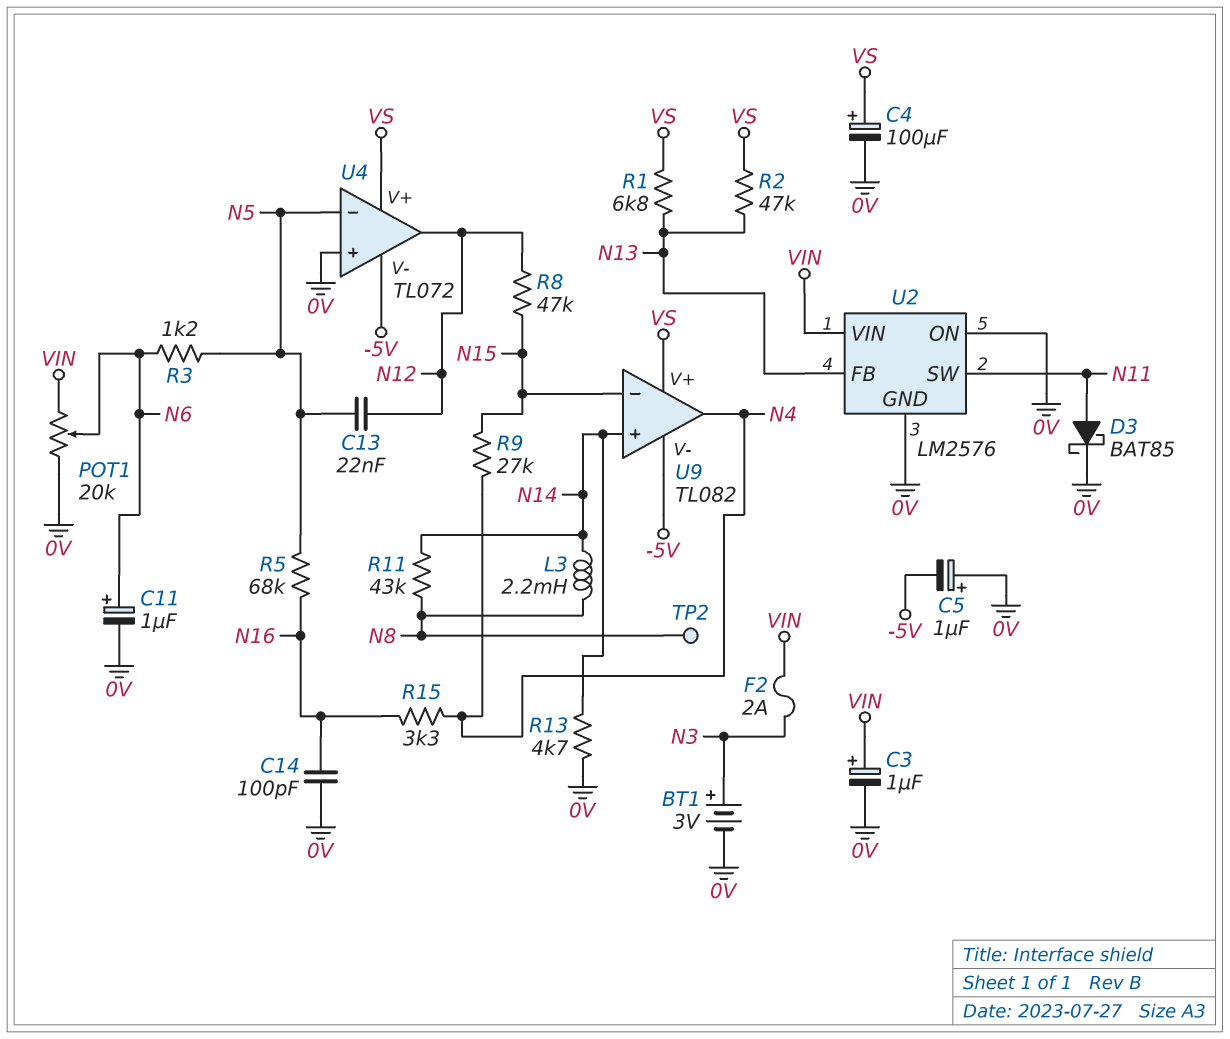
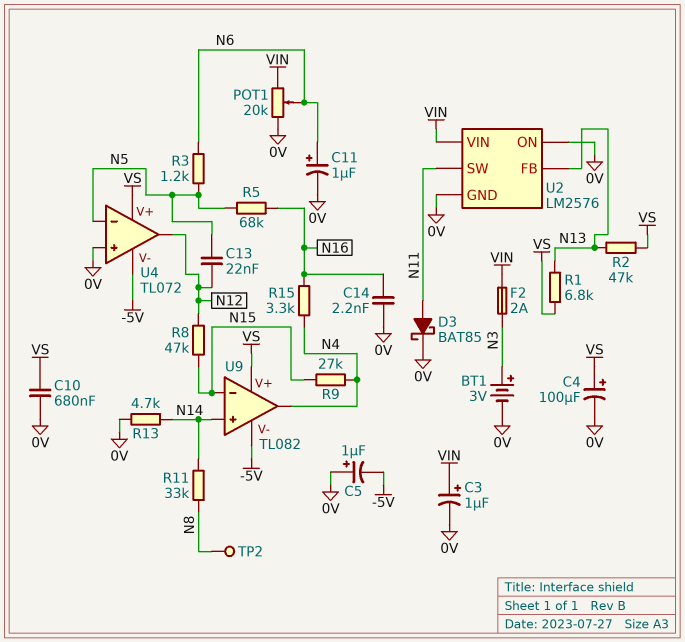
C10: none -> 680nF (0V, VS)
C14: 100pF (0V, N16) -> 2.2nF (0V, N16)
L3: 2.2mH (N8, N14) -> none
R11: 43k (N8, N14) -> 33k (N8, N14)

